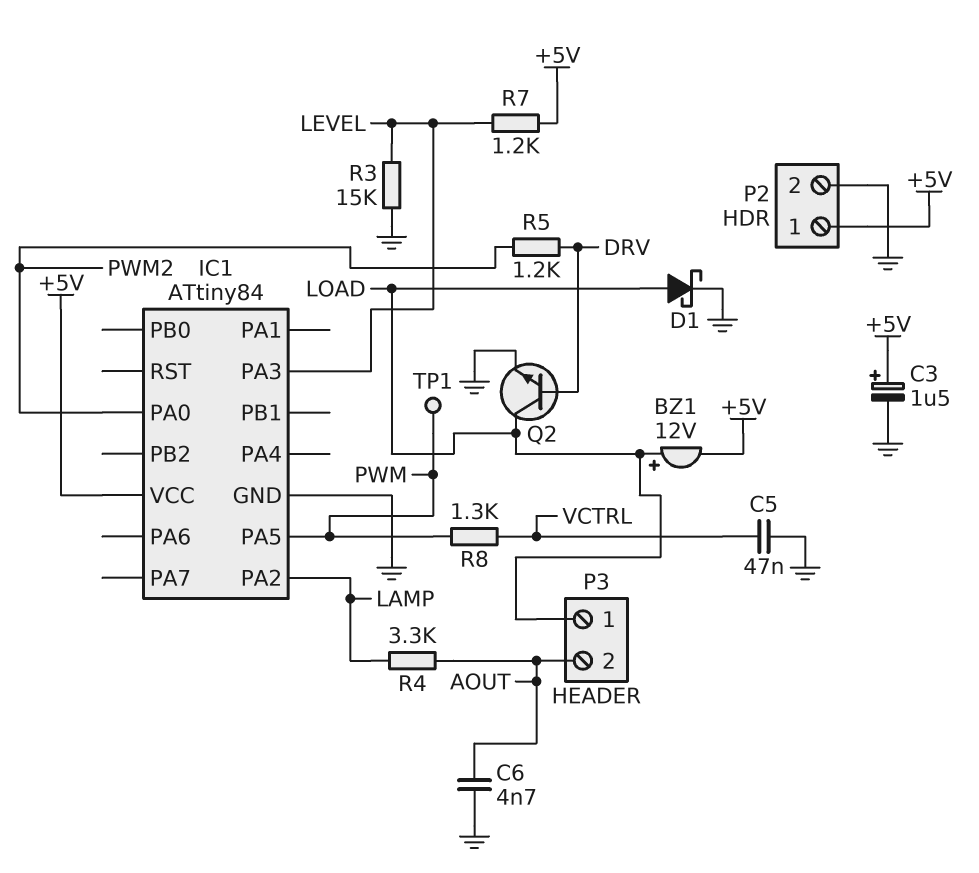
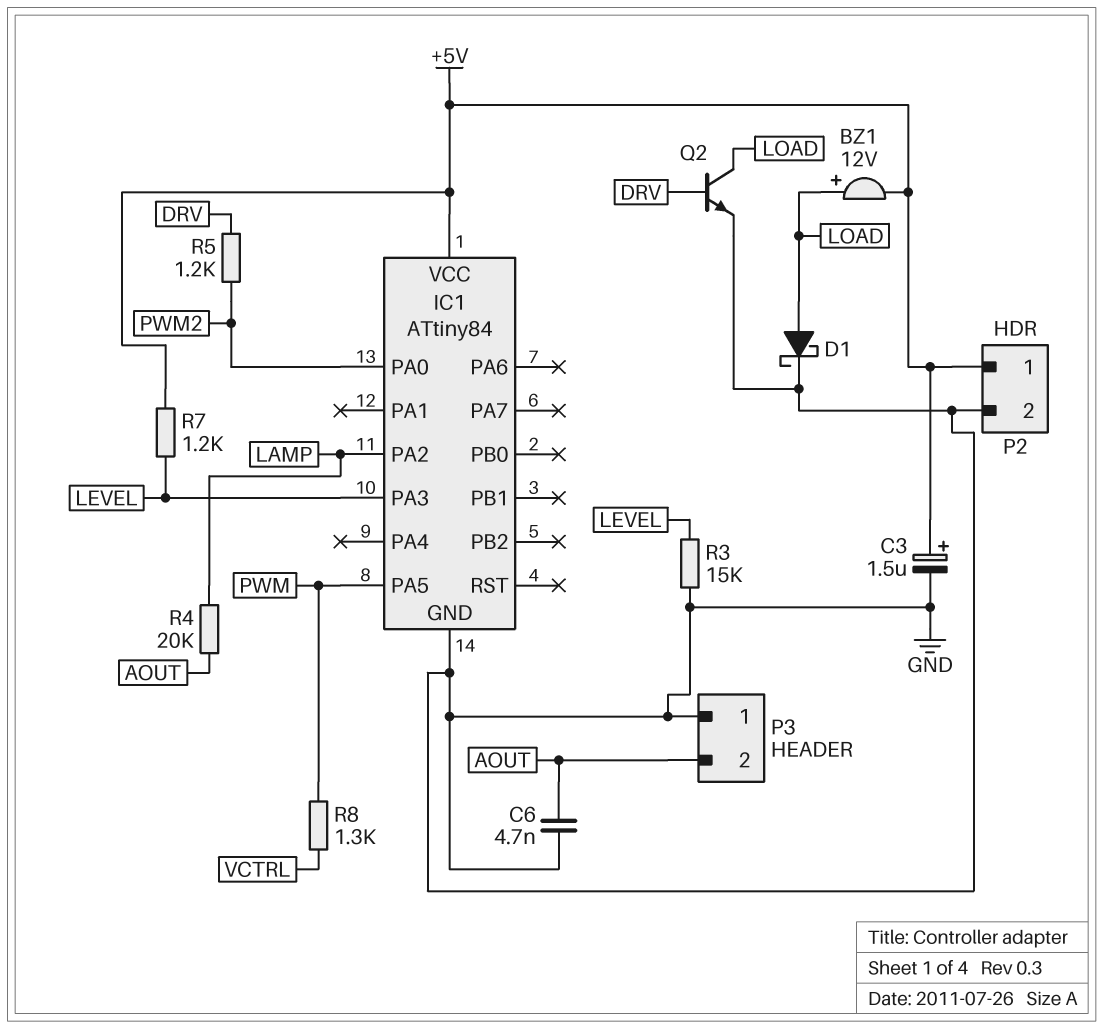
C5: 47nF (GND, VCTRL) -> none
P3 pin 1: LOAD -> GND
R4: 3.3k (AOUT, LAMP) -> 20k (AOUT, LAMP)
TP1: test point (PWM) -> none

